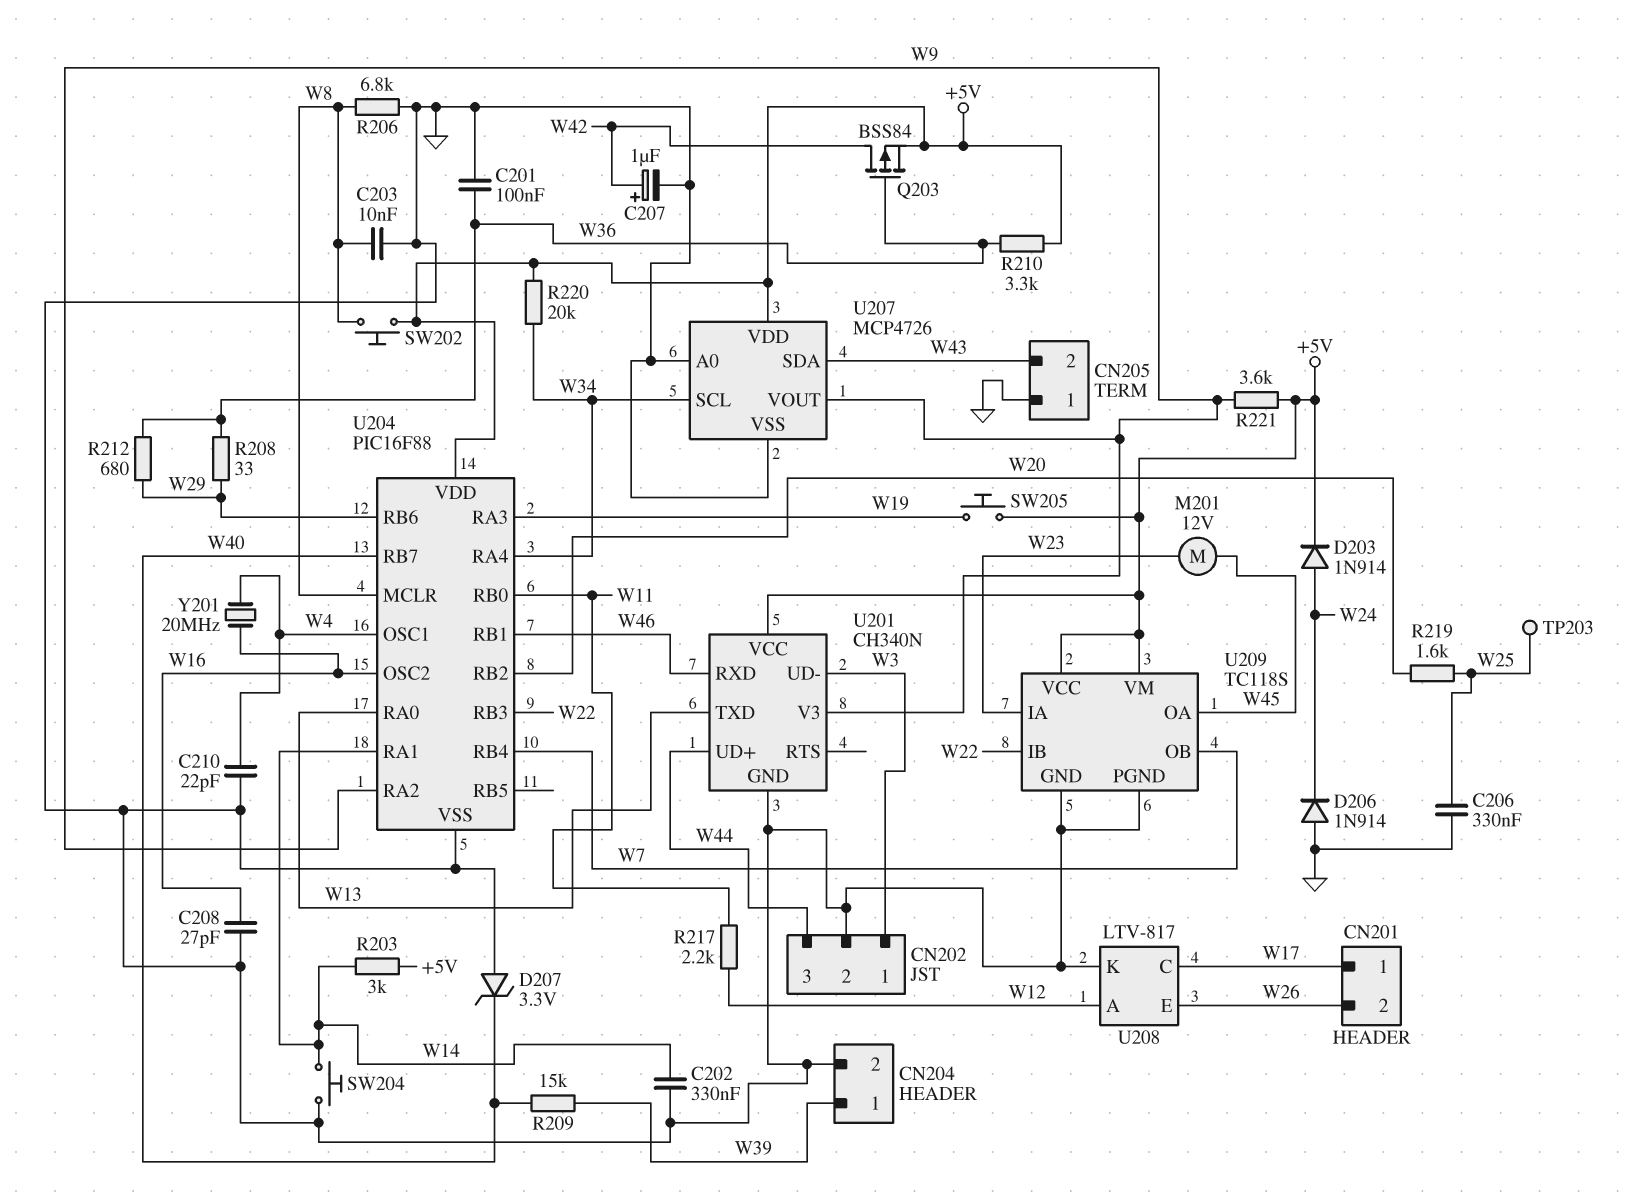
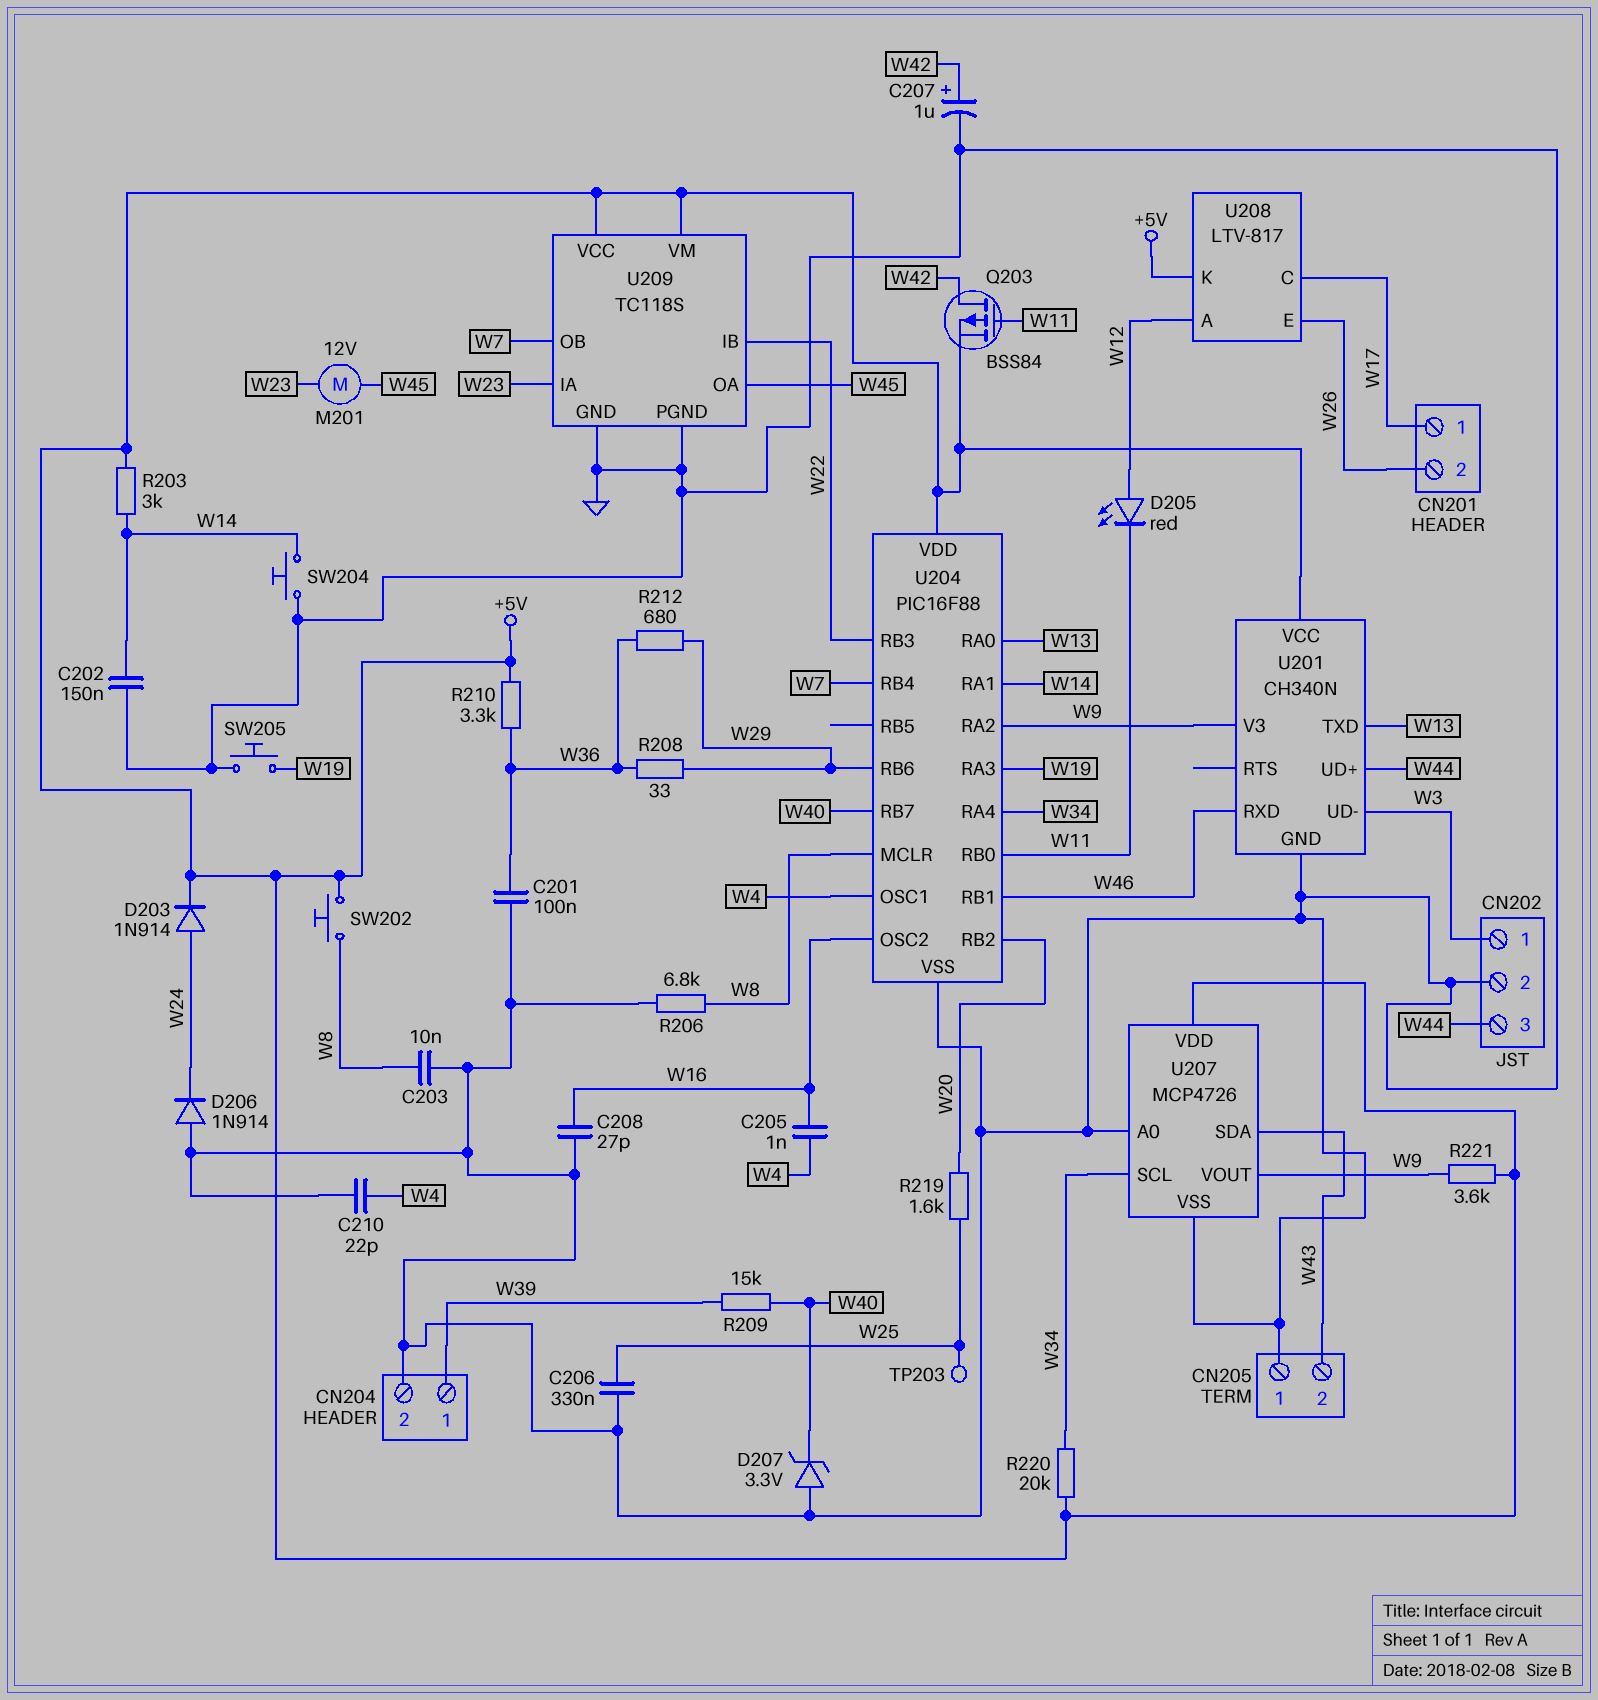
C202: 330nF (GND, W14) -> 150nF (GND, W14)
C205: none -> 1nF (W4, W16)
D205: none -> LED red (A W12, K W11)
Q203: PMOS BSS84 (G W36, D W42, S +5V) -> PMOS BSS84 (G W11, D W42, S +5V)
R217: 2.2k (W11, W12) -> none
SW205: button (+5V, W19) -> button (GND, W19)
U208 pin K: GND -> +5V
Y201: 20MHz (W4, W16) -> none

